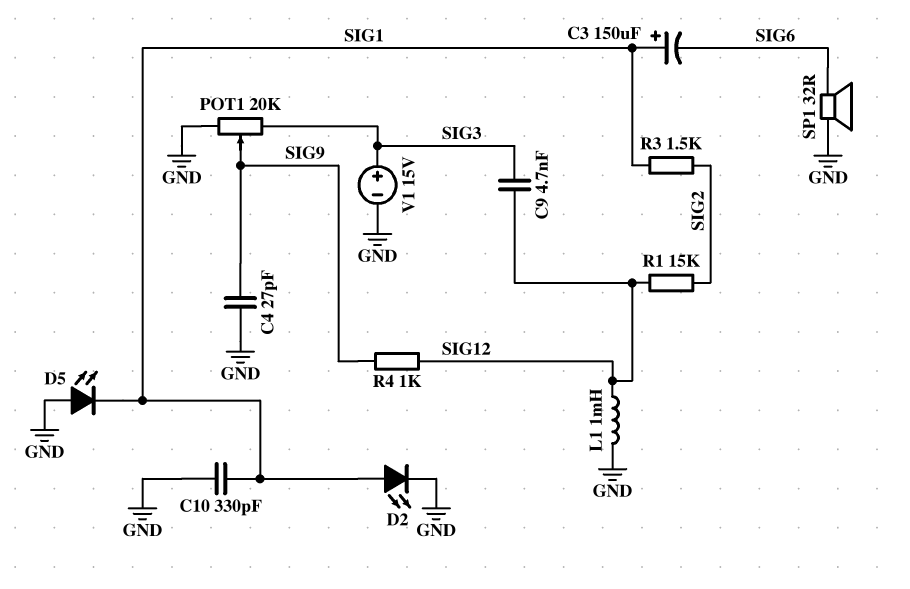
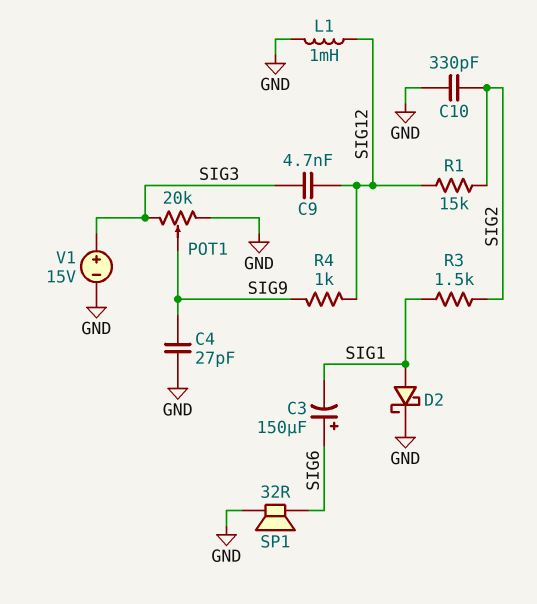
C3: 150uF (plus SIG1, minus SIG6) -> 150uF (plus SIG6, minus SIG1)
C10: 330pF (GND, SIG1) -> 330pF (GND, SIG2)
D2: LED (A SIG1, K GND) -> schottky (A SIG1, K GND)
D5: LED (A GND, K SIG1) -> none

